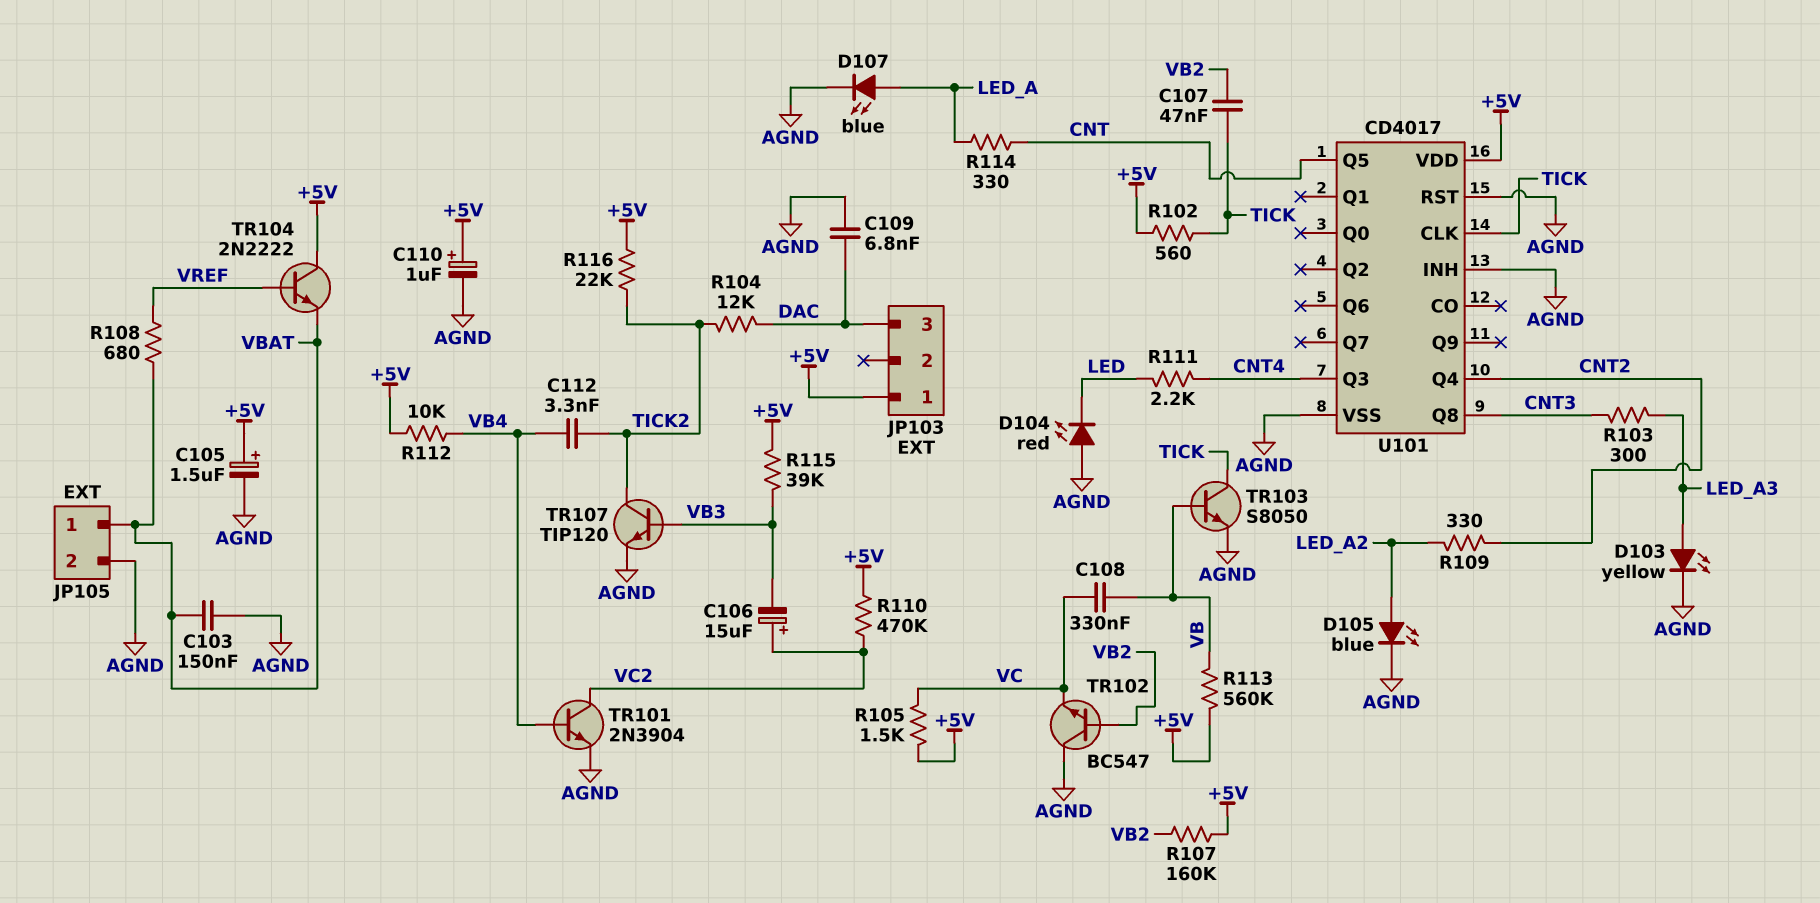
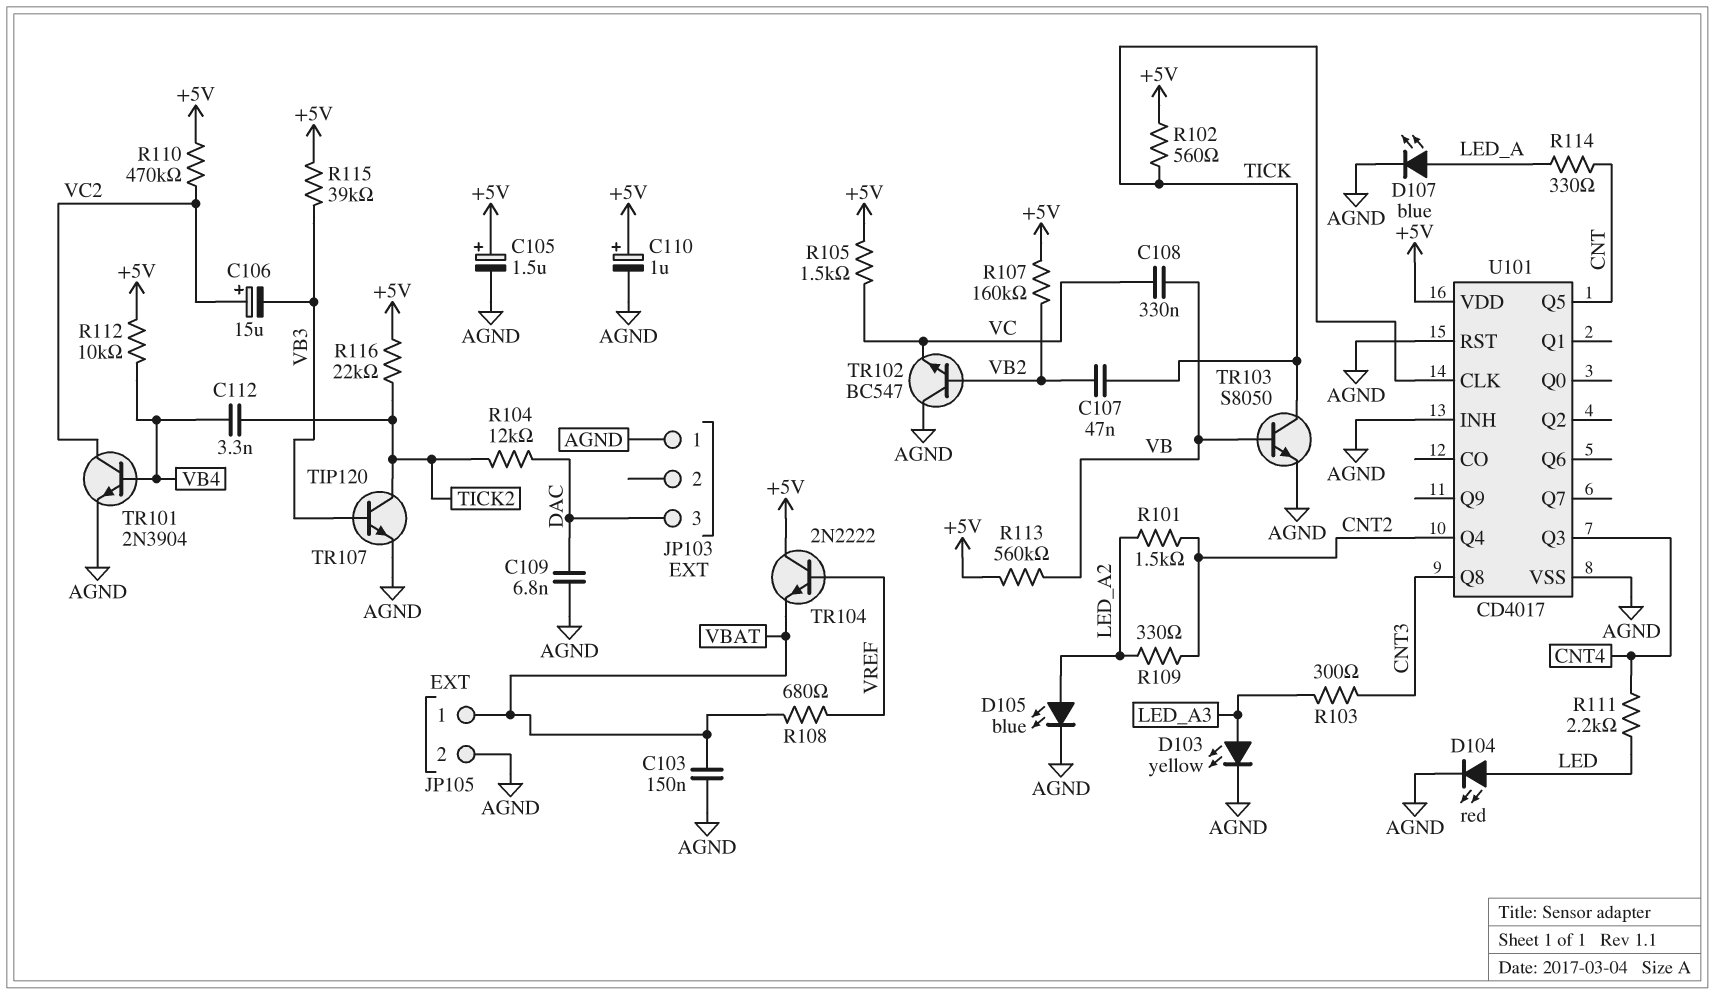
D104: LED red (A AGND, K LED) -> LED red (A LED, K AGND)
JP103 pin 1: +5V -> AGND
R101: none -> 1.5k (CNT2, LED_A2)

